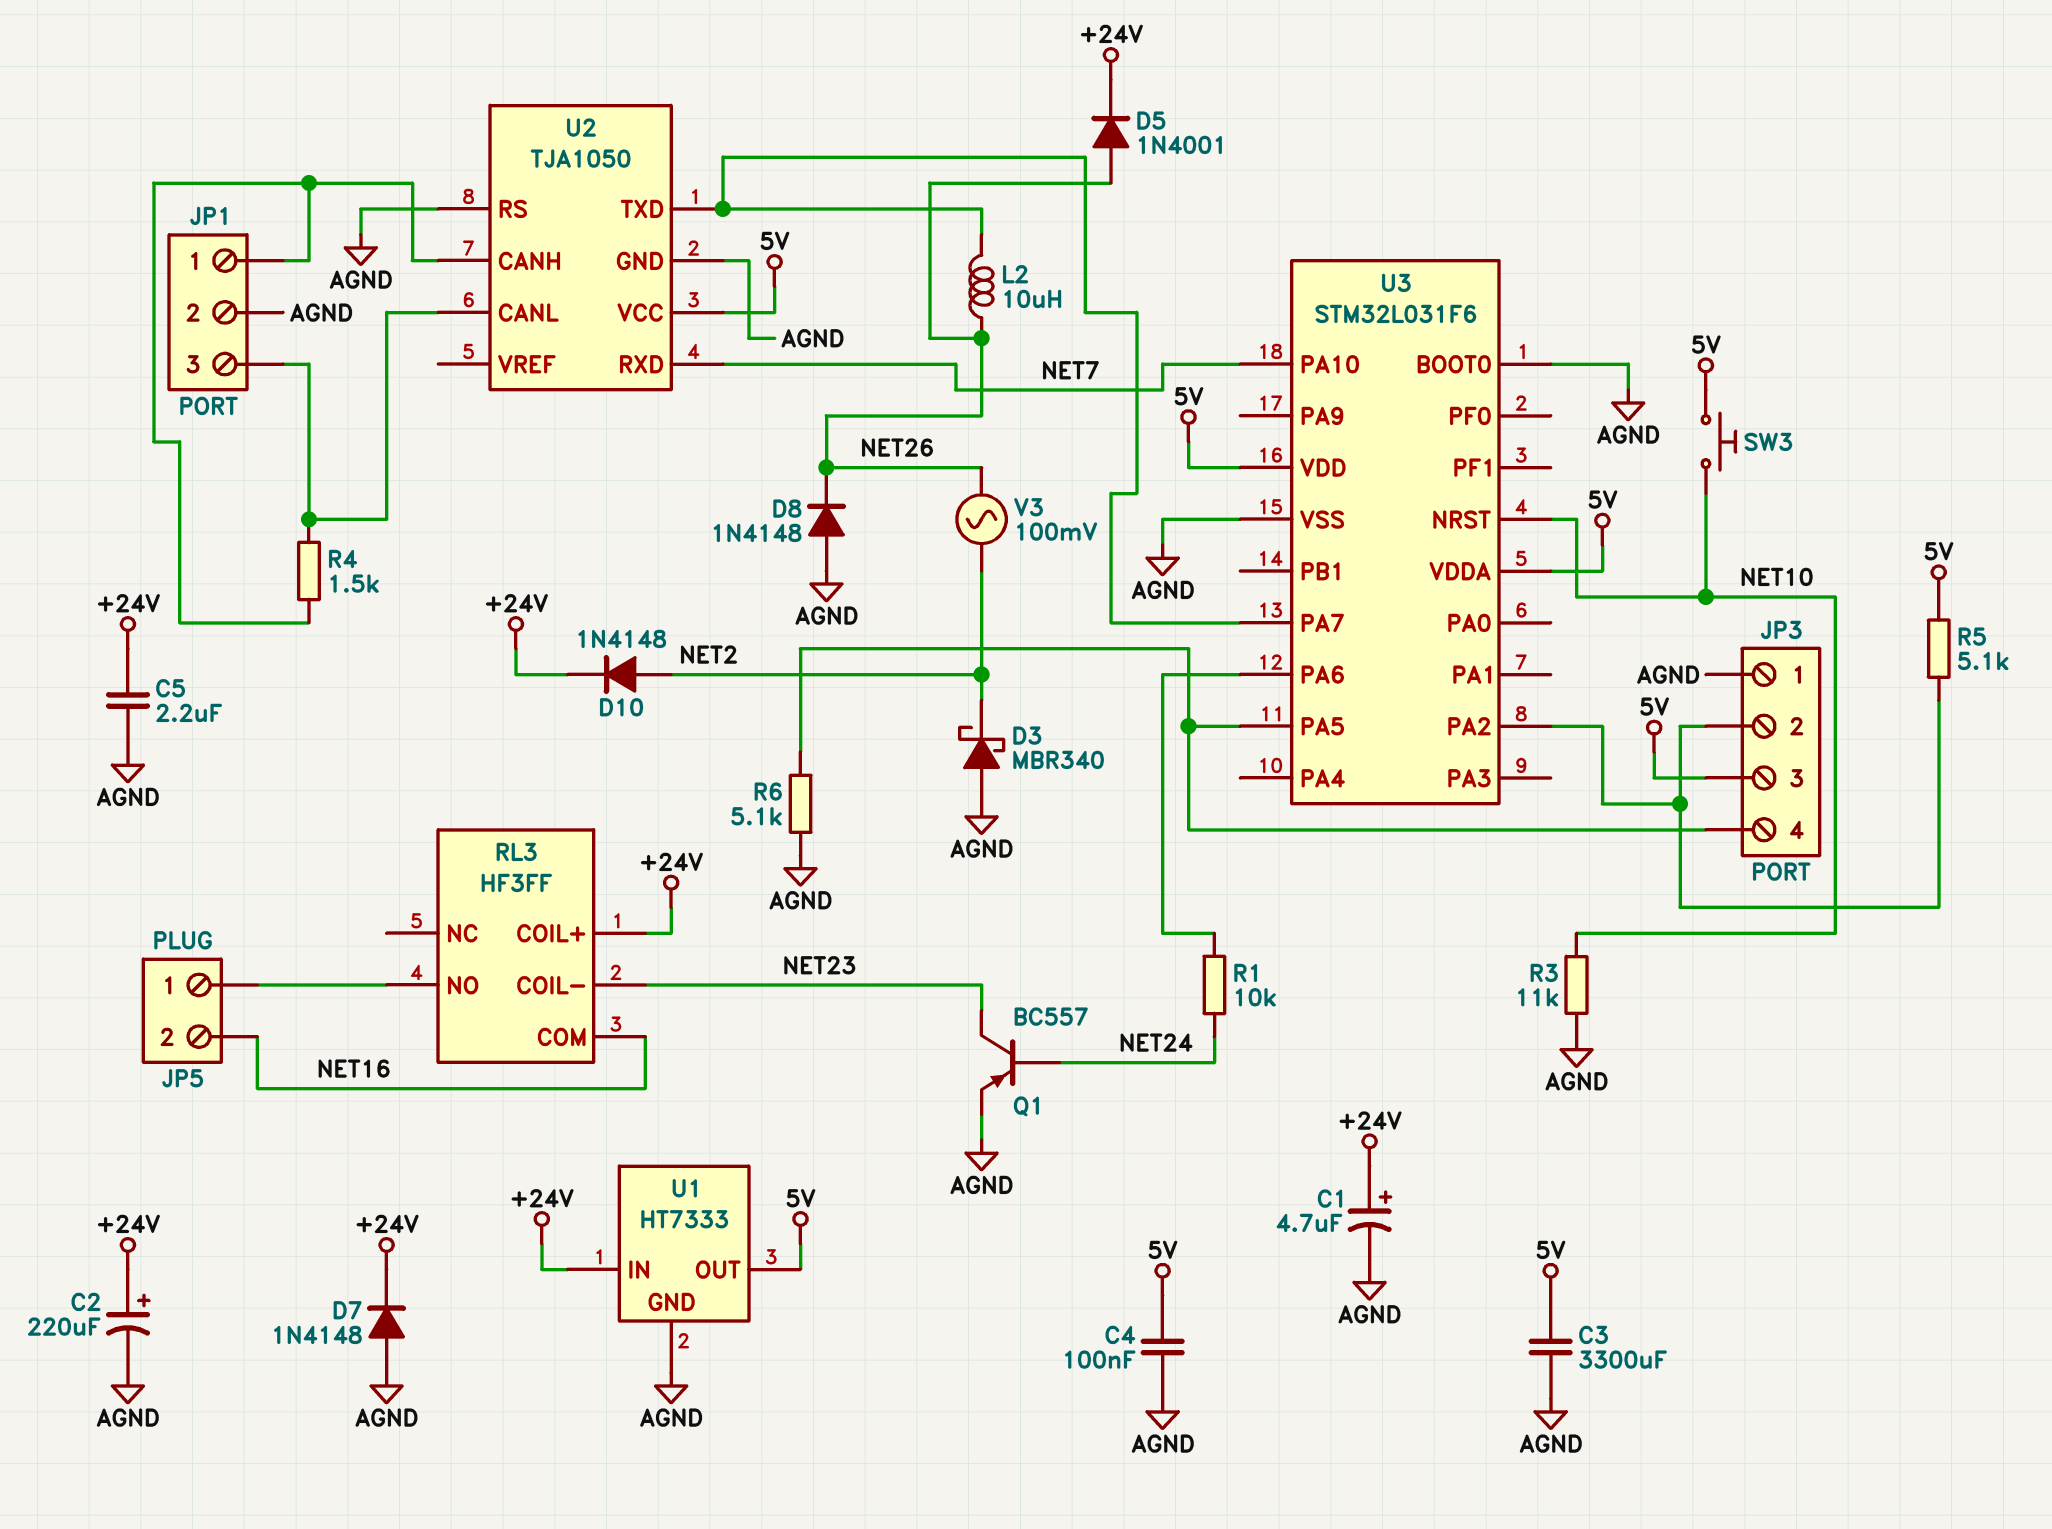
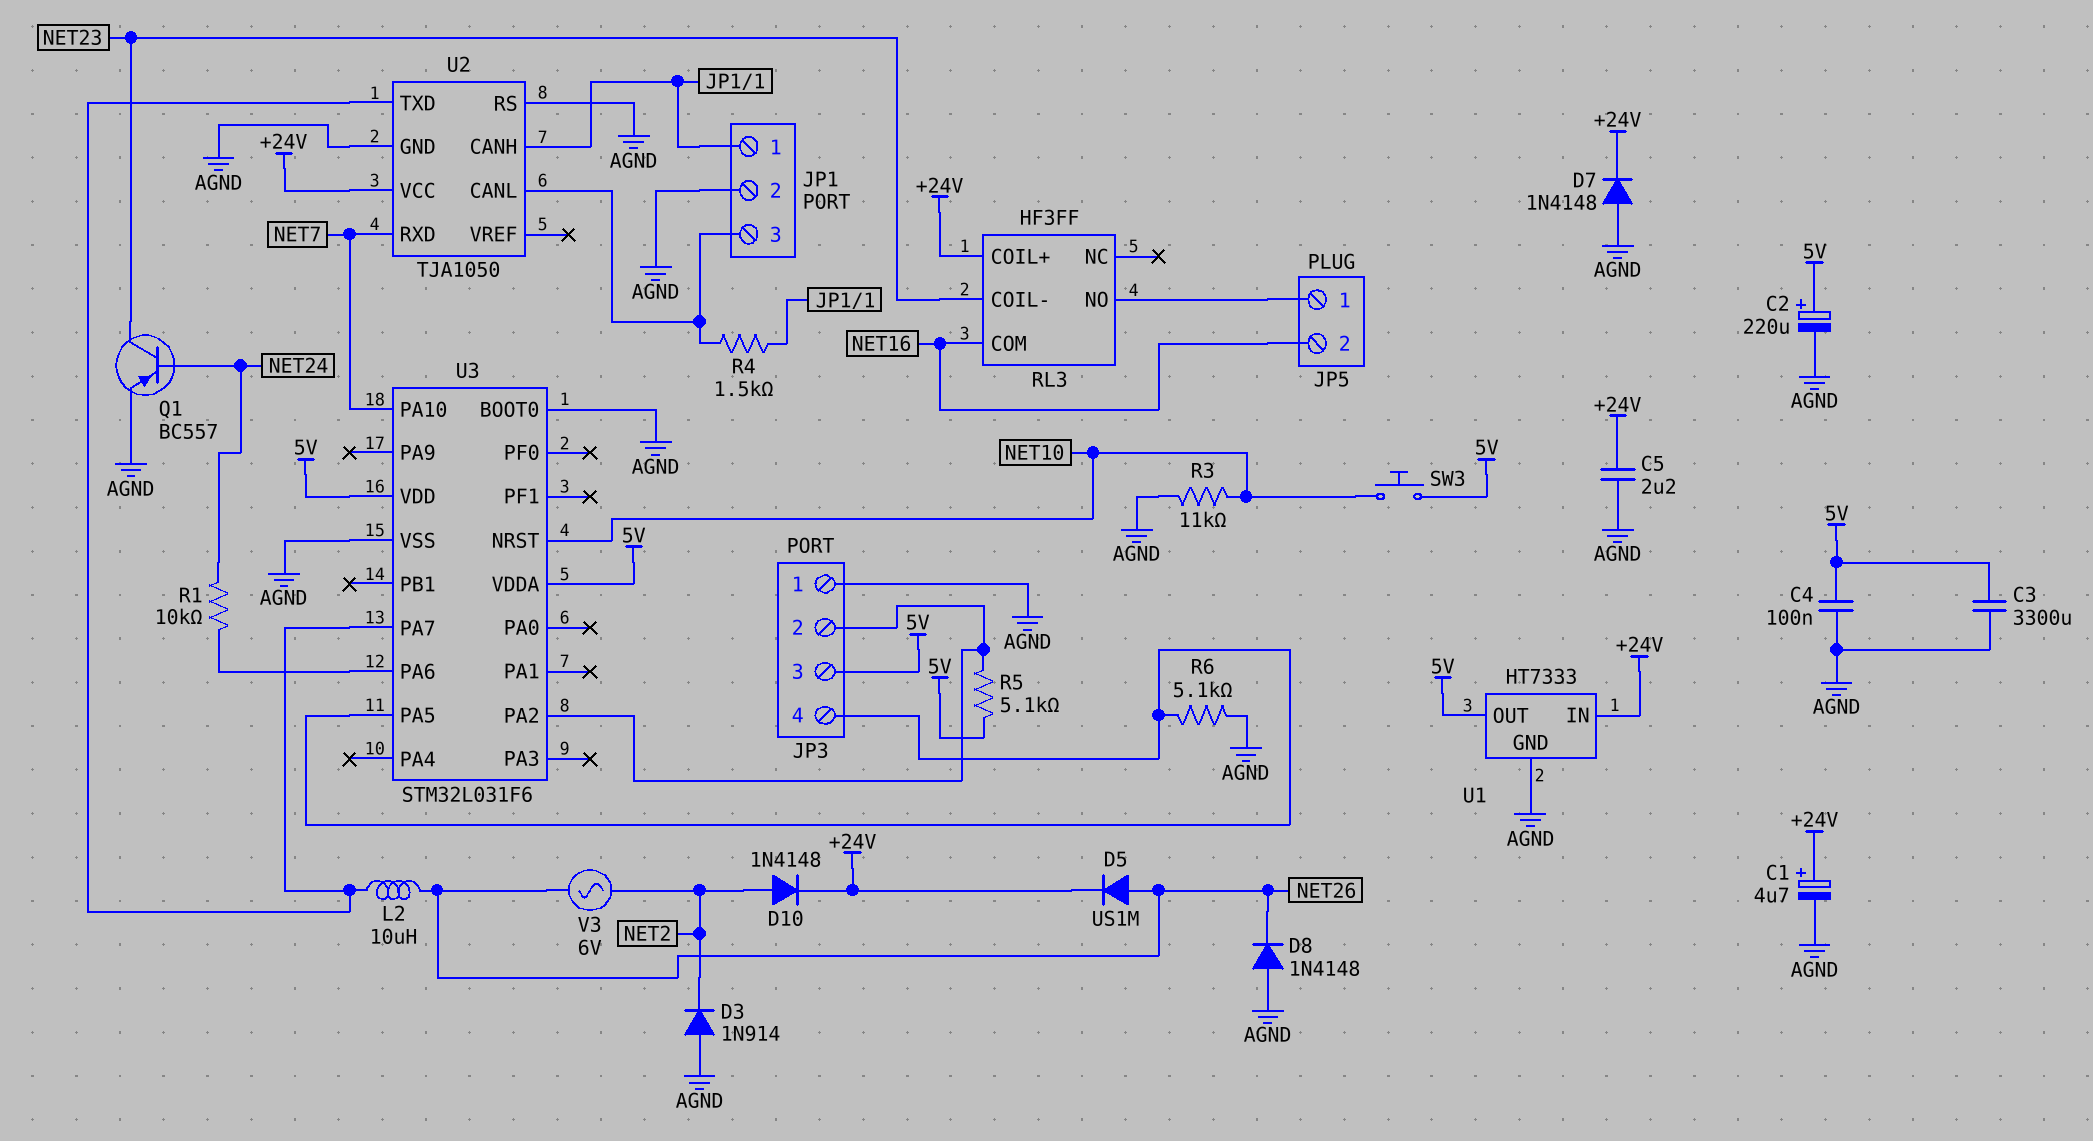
C2: 220uF (plus +24V, minus AGND) -> 220uF (plus 5V, minus AGND)
D3: schottky MBR340 (A AGND, K NET2) -> diode 1N914 (A AGND, K NET2)
D5: diode 1N4001 (A NET26, K +24V) -> diode US1M (A NET26, K +24V)
U2 pin VCC: 5V -> +24V
V3: AC 100mV (NET2, NET26) -> AC 6V (NET2, NET26)

